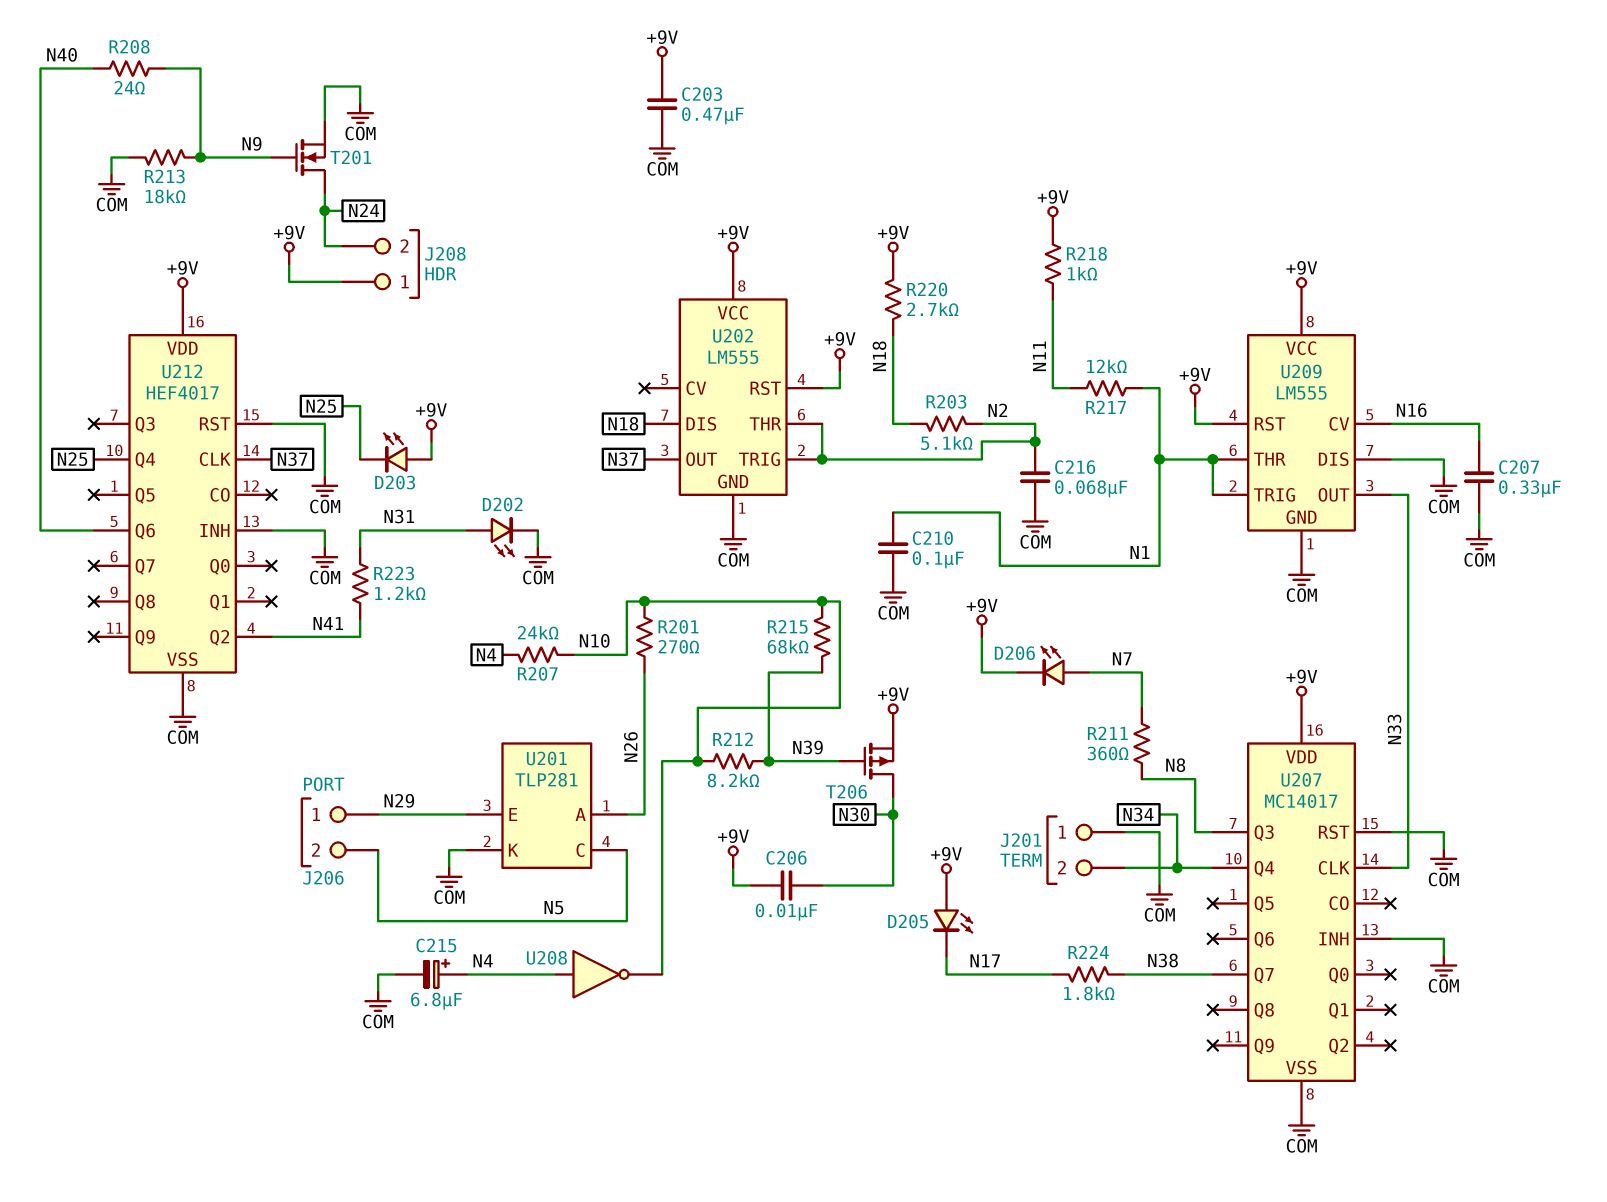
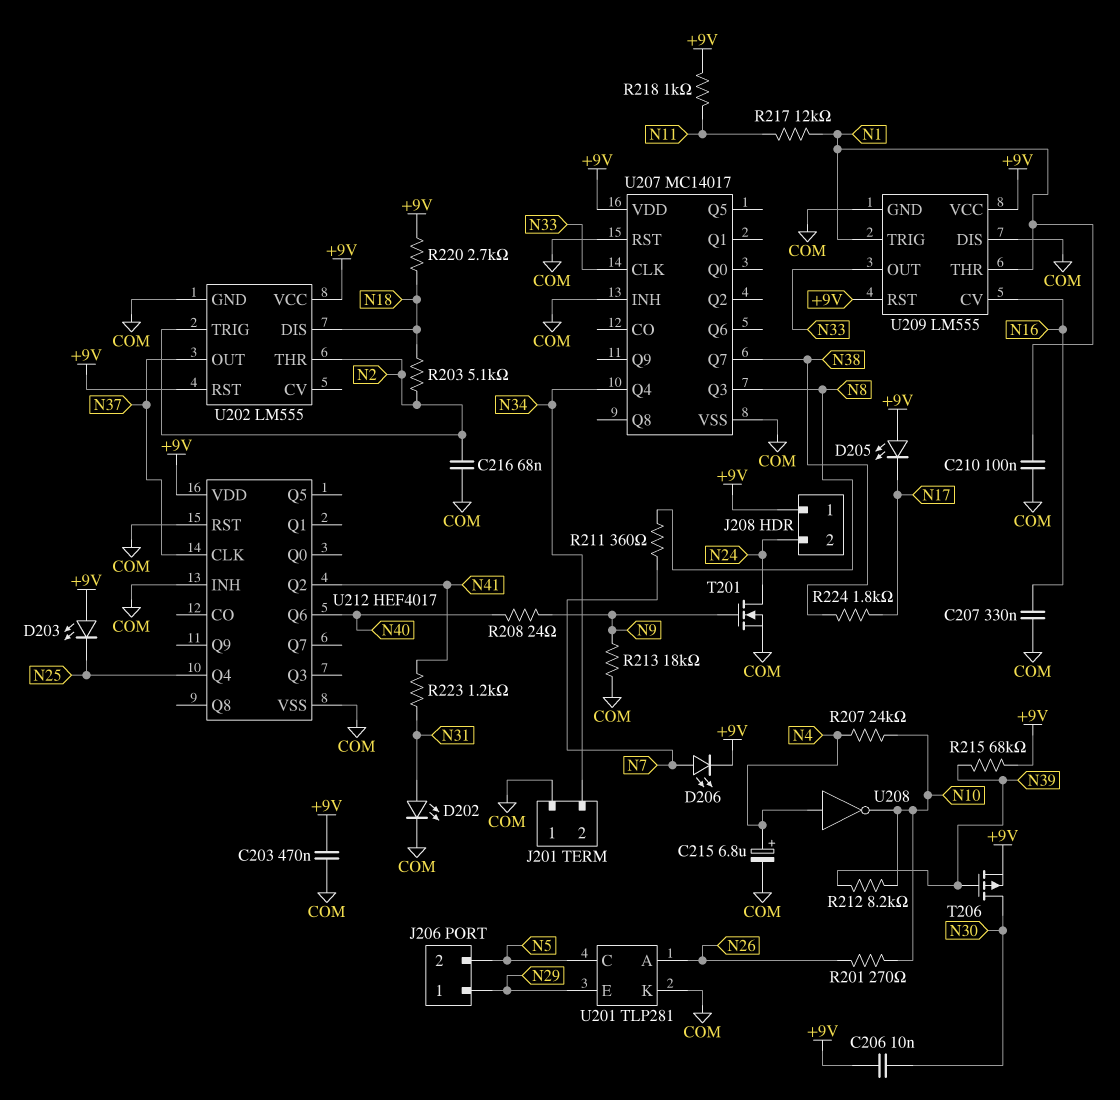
R215: 68k (N10, N39) -> 68k (+9V, N39)

